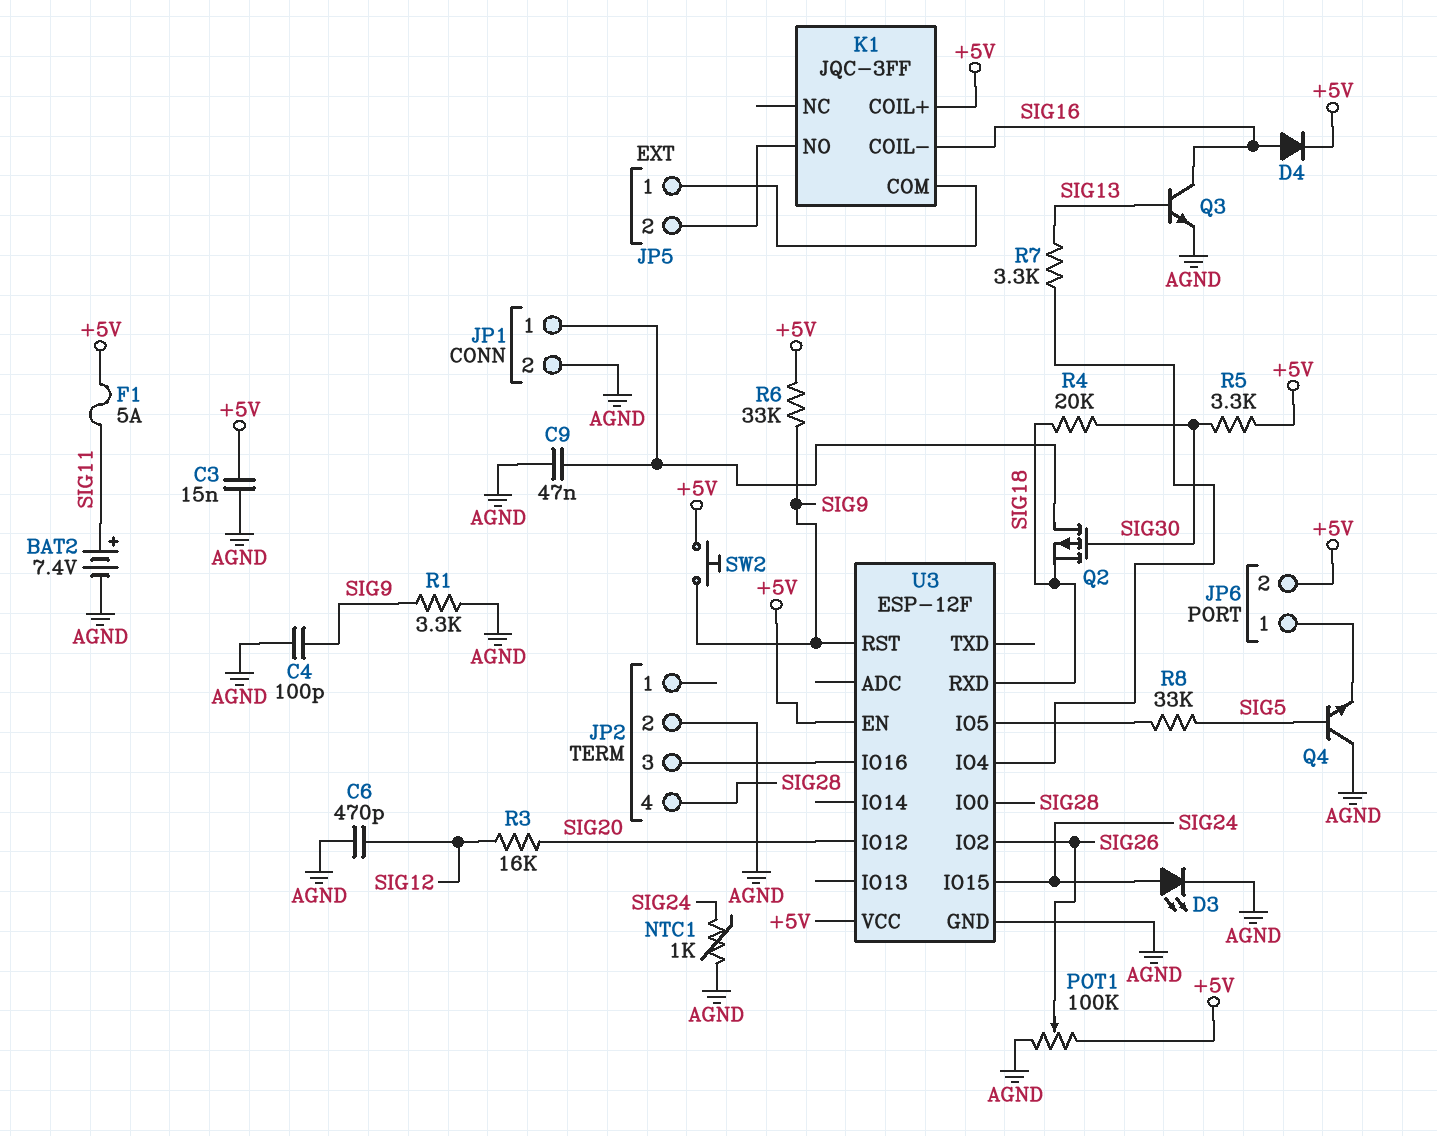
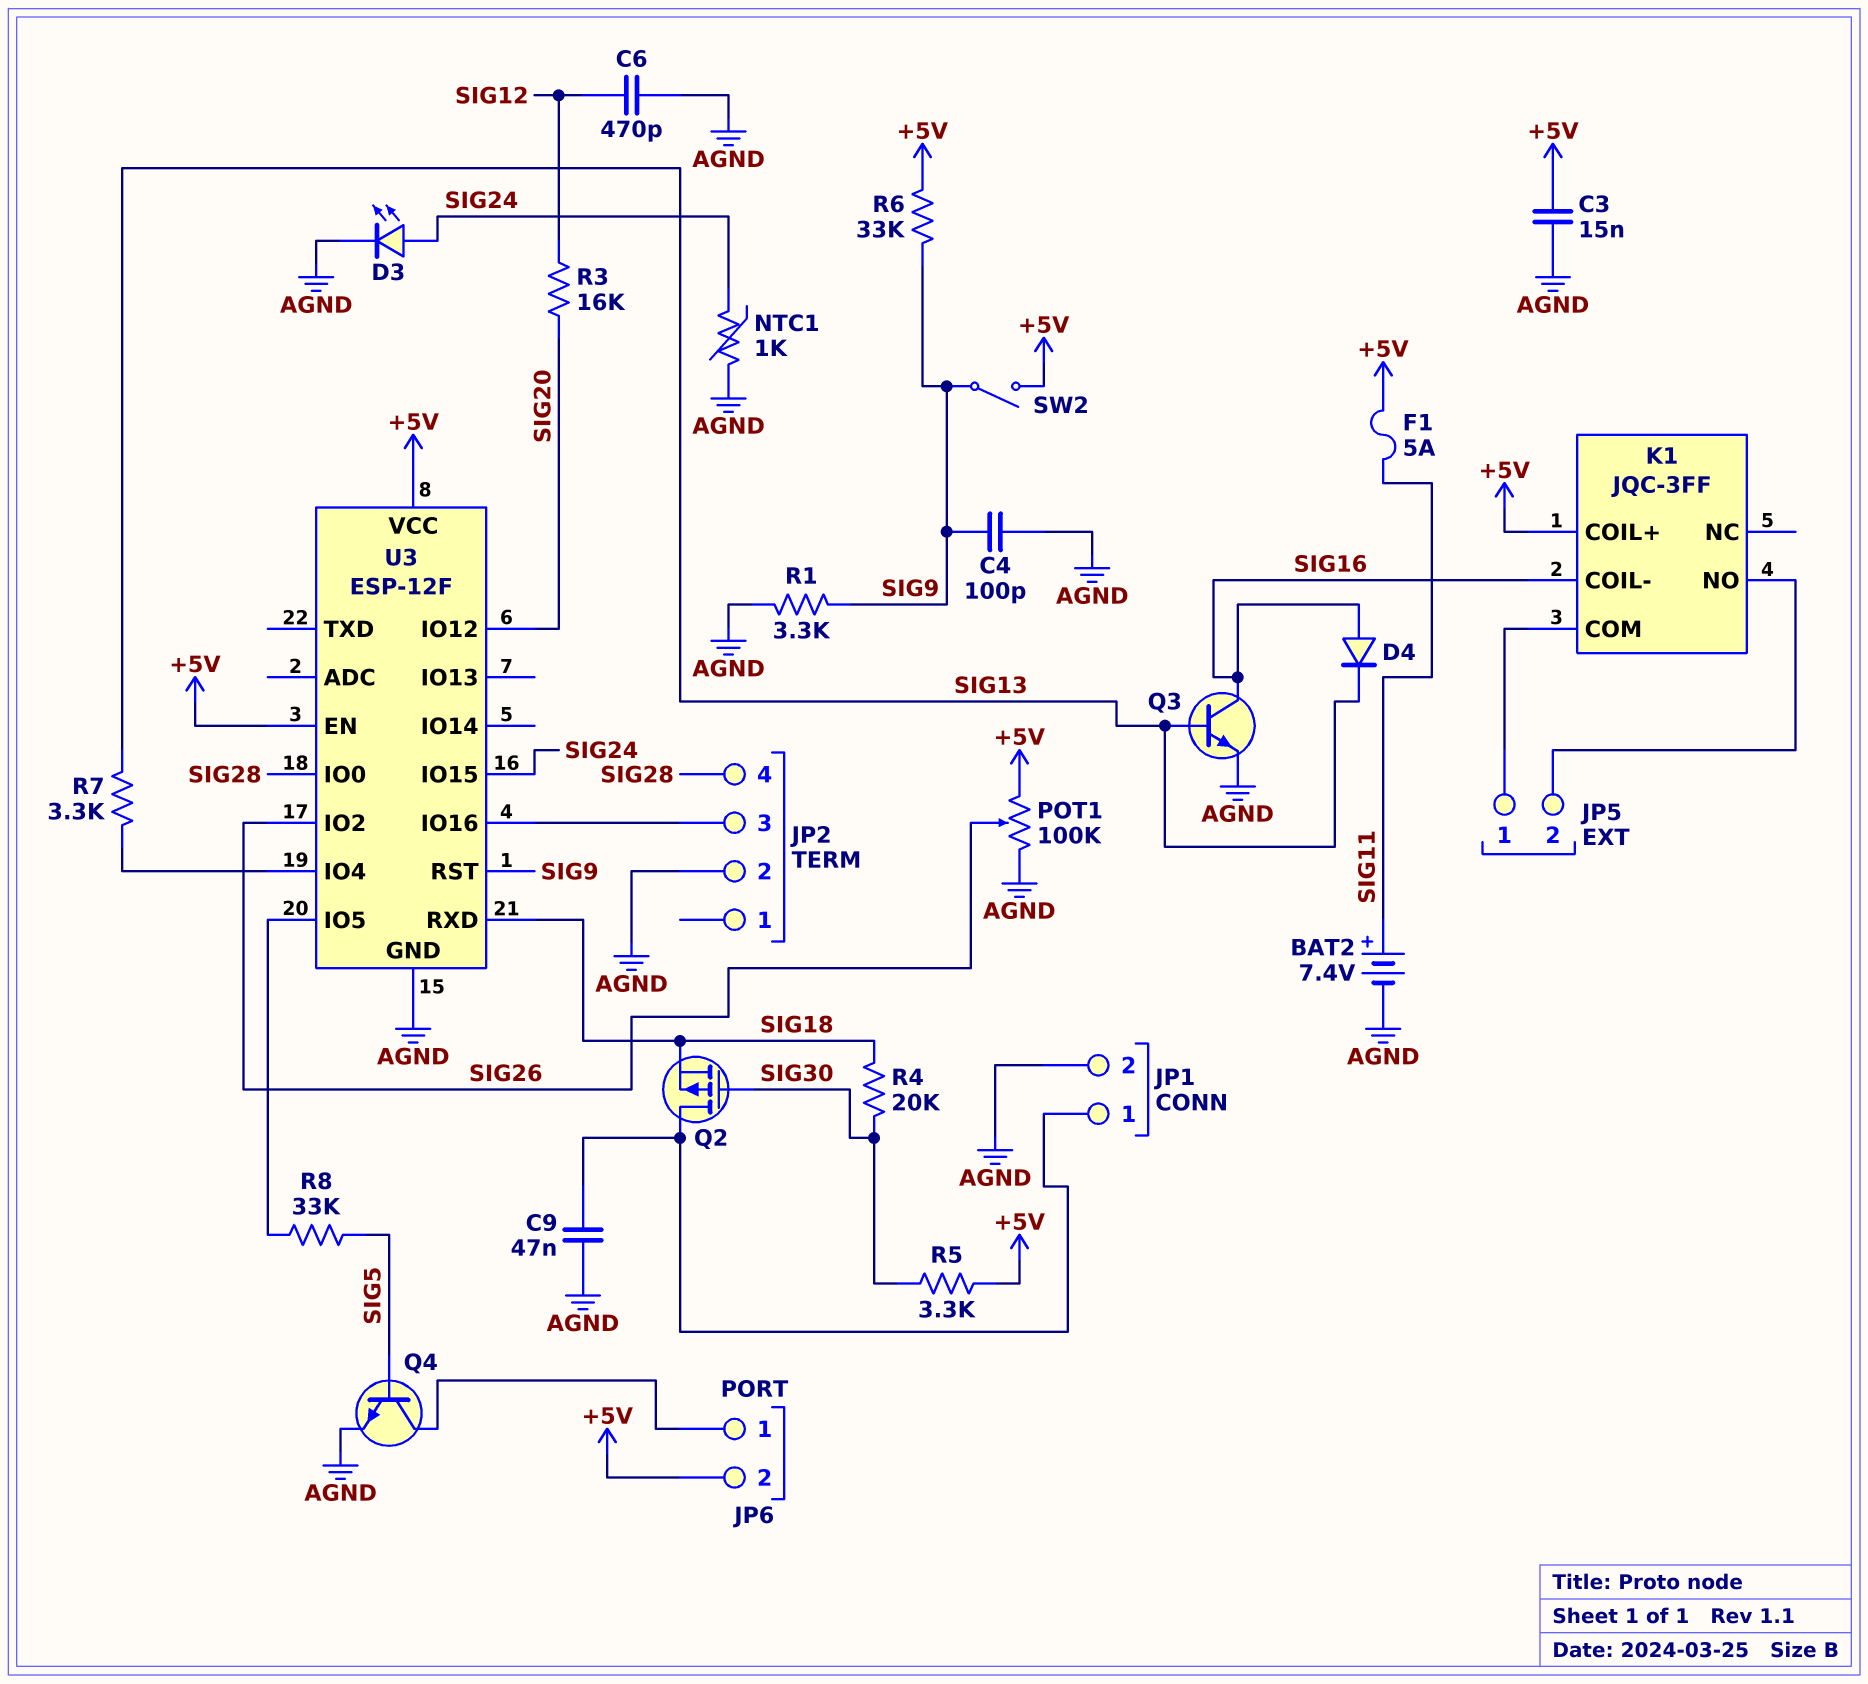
D4: diode (A SIG16, K +5V) -> diode (A SIG16, K SIG13)
Q4: NPN (B SIG5, C AGND, E JP6/1) -> NPN (B SIG5, C JP6/1, E AGND)
SW2: button (+5V, SIG9) -> switch (+5V, SIG9)

